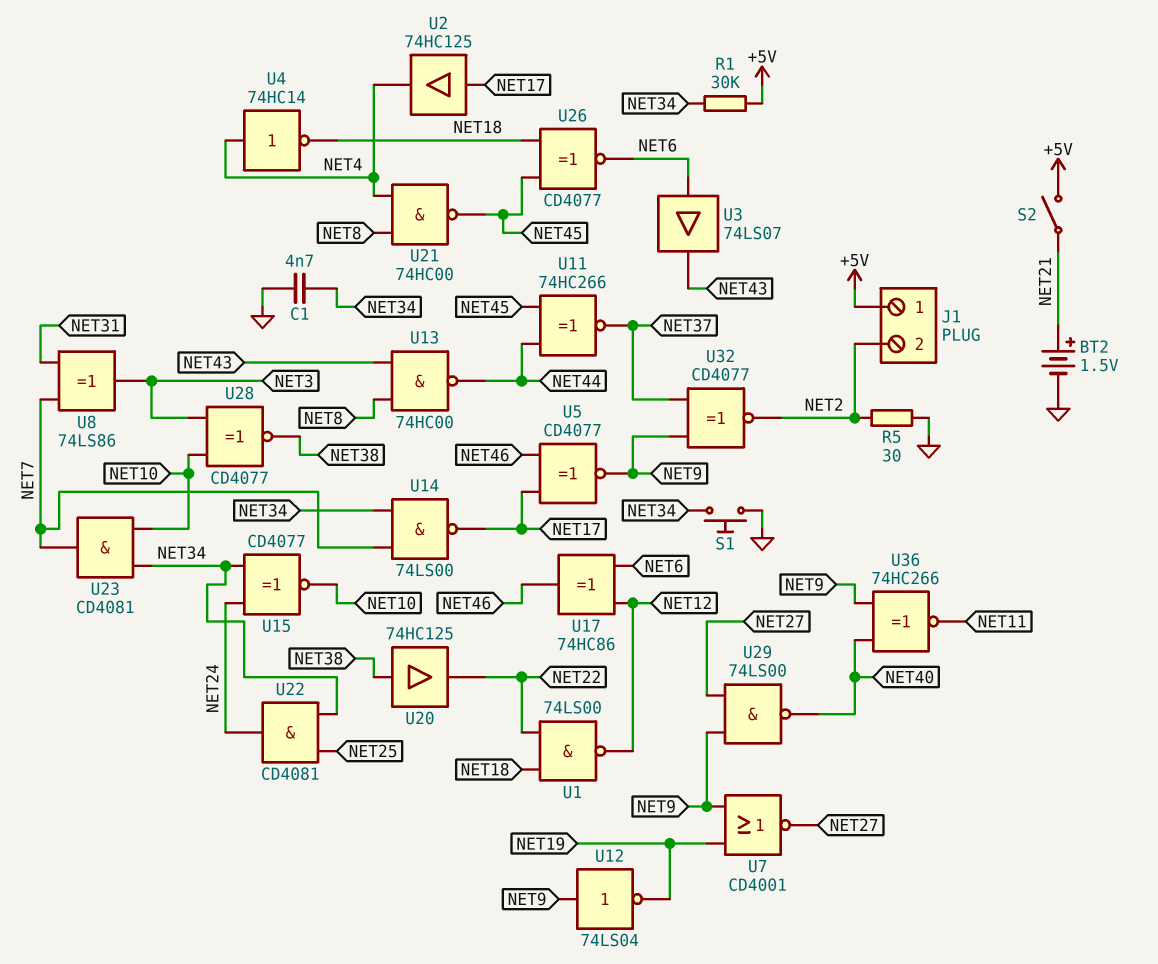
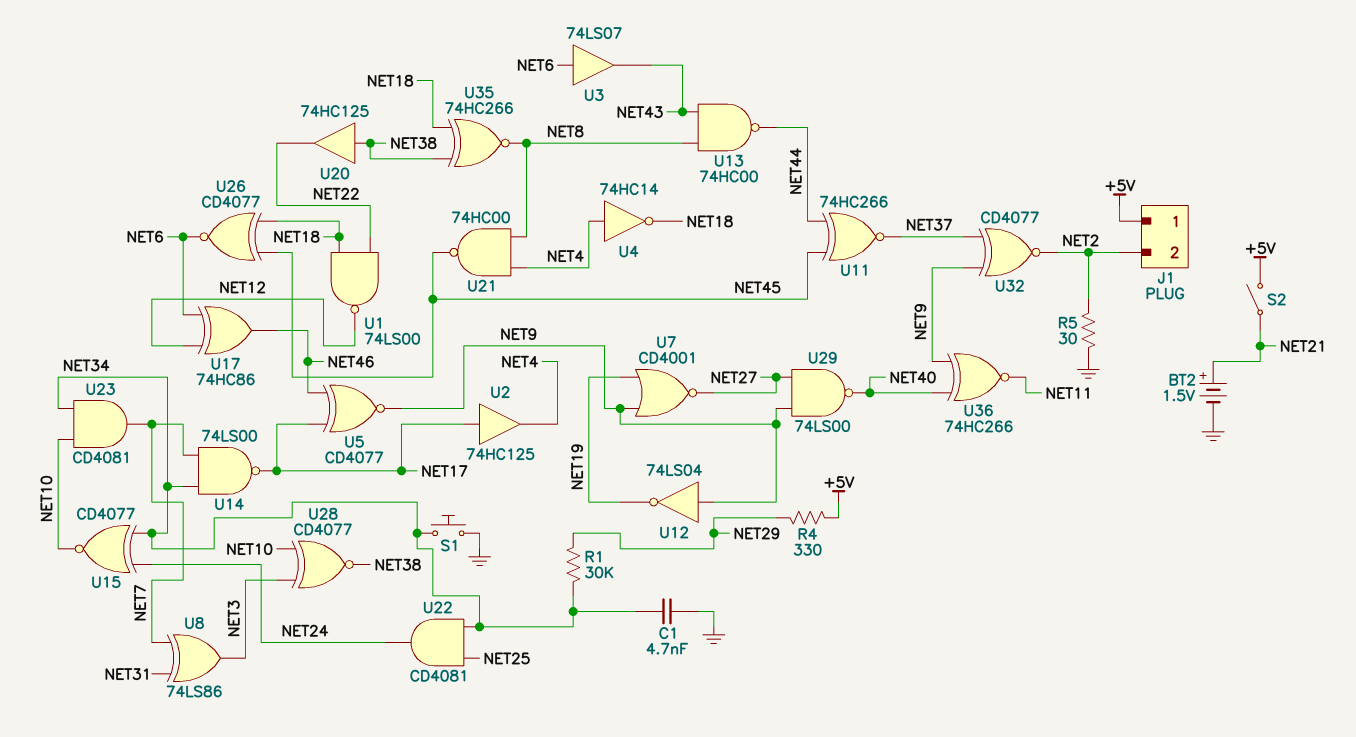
R1: 30k (+5V, NET34) -> 30k (NET29, NET34)
R4: none -> 330 (+5V, NET29)
U35: none -> XNOR 74HC266 (in NET18, in NET38, out NET8)

